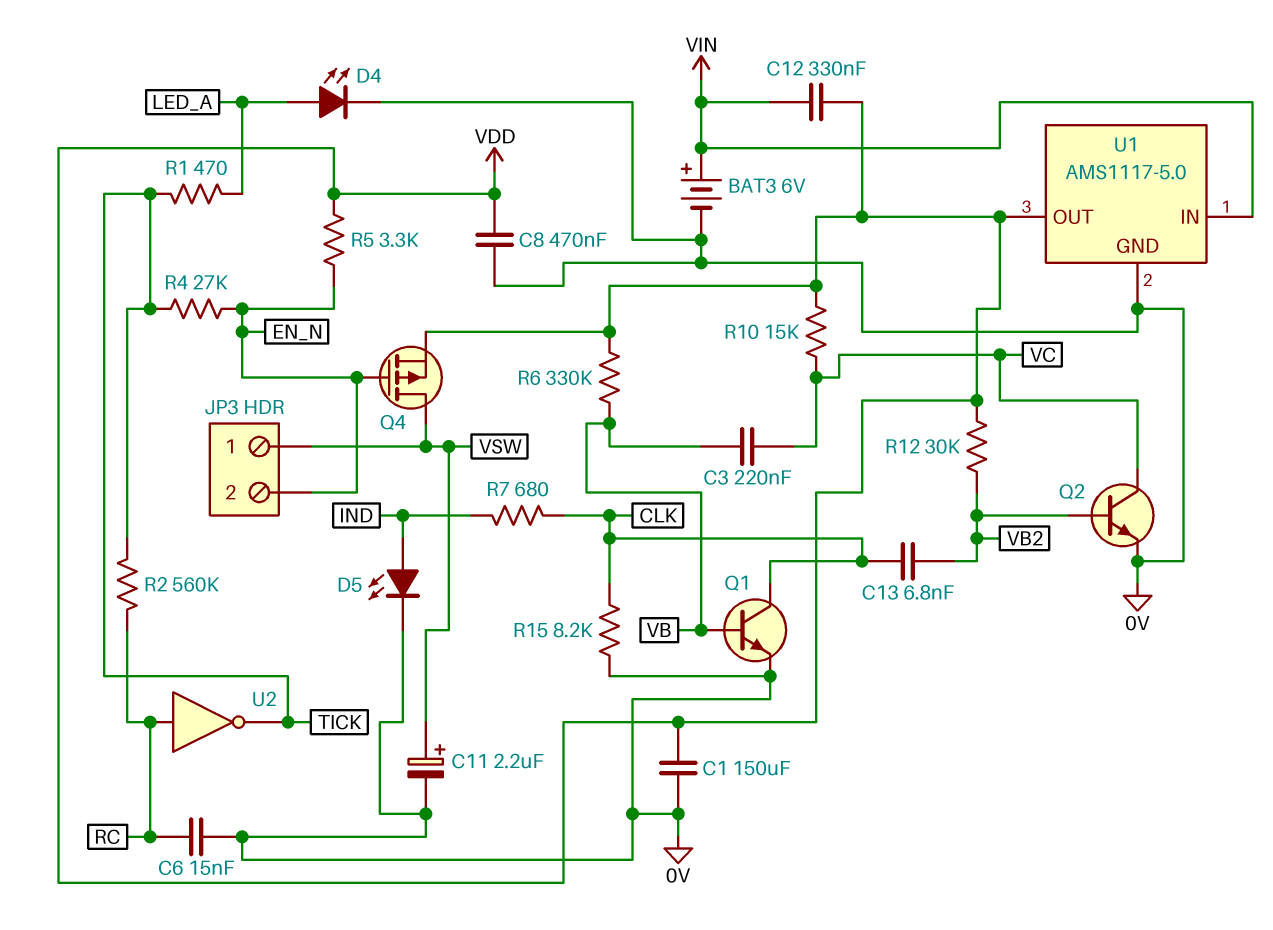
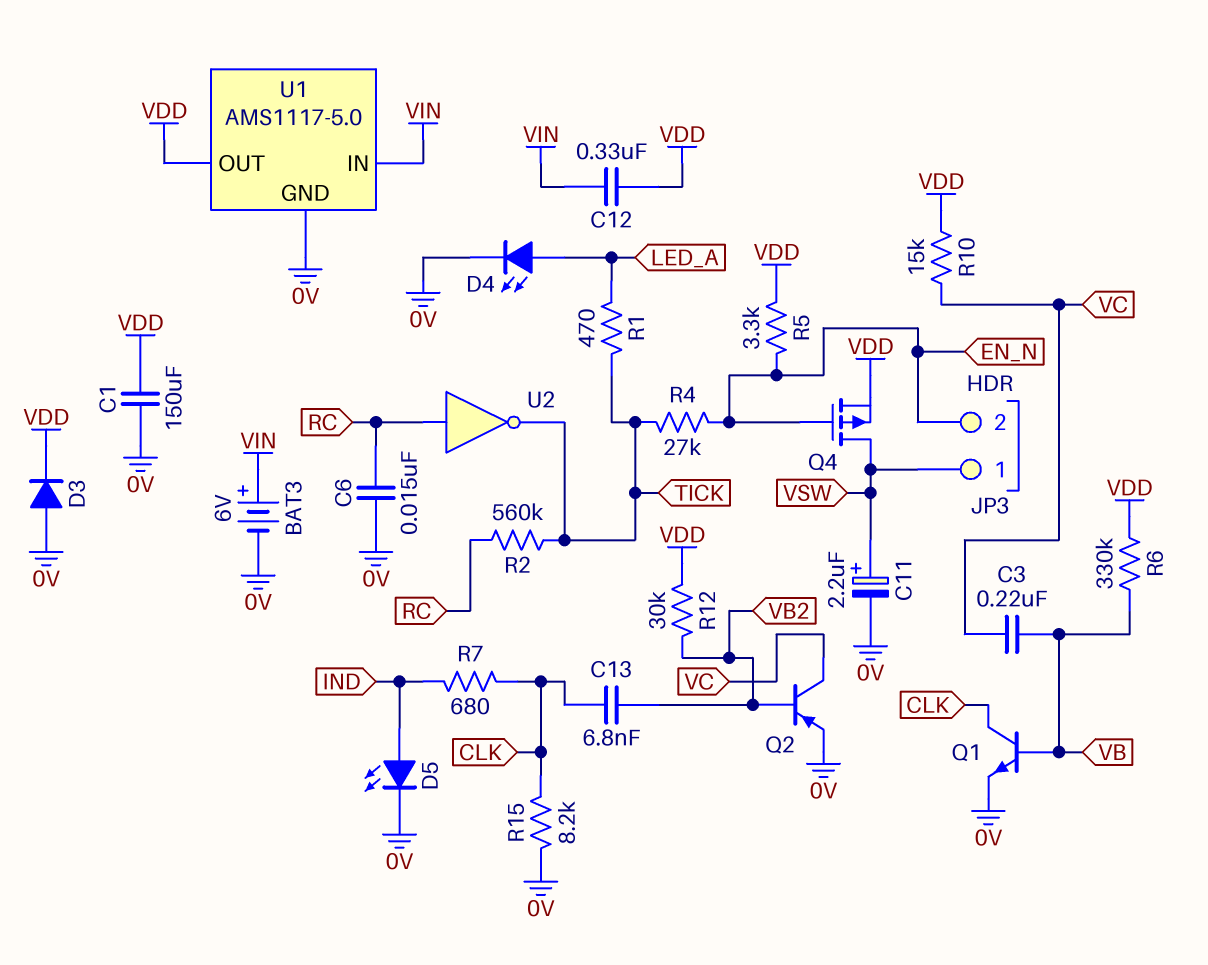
C8: 470nF (0V, VDD) -> none
D3: none -> diode (A 0V, K VDD)
Q2: NPN (B VB2, C VC, E 0V) -> PNP (B VB2, C VC, E 0V)

